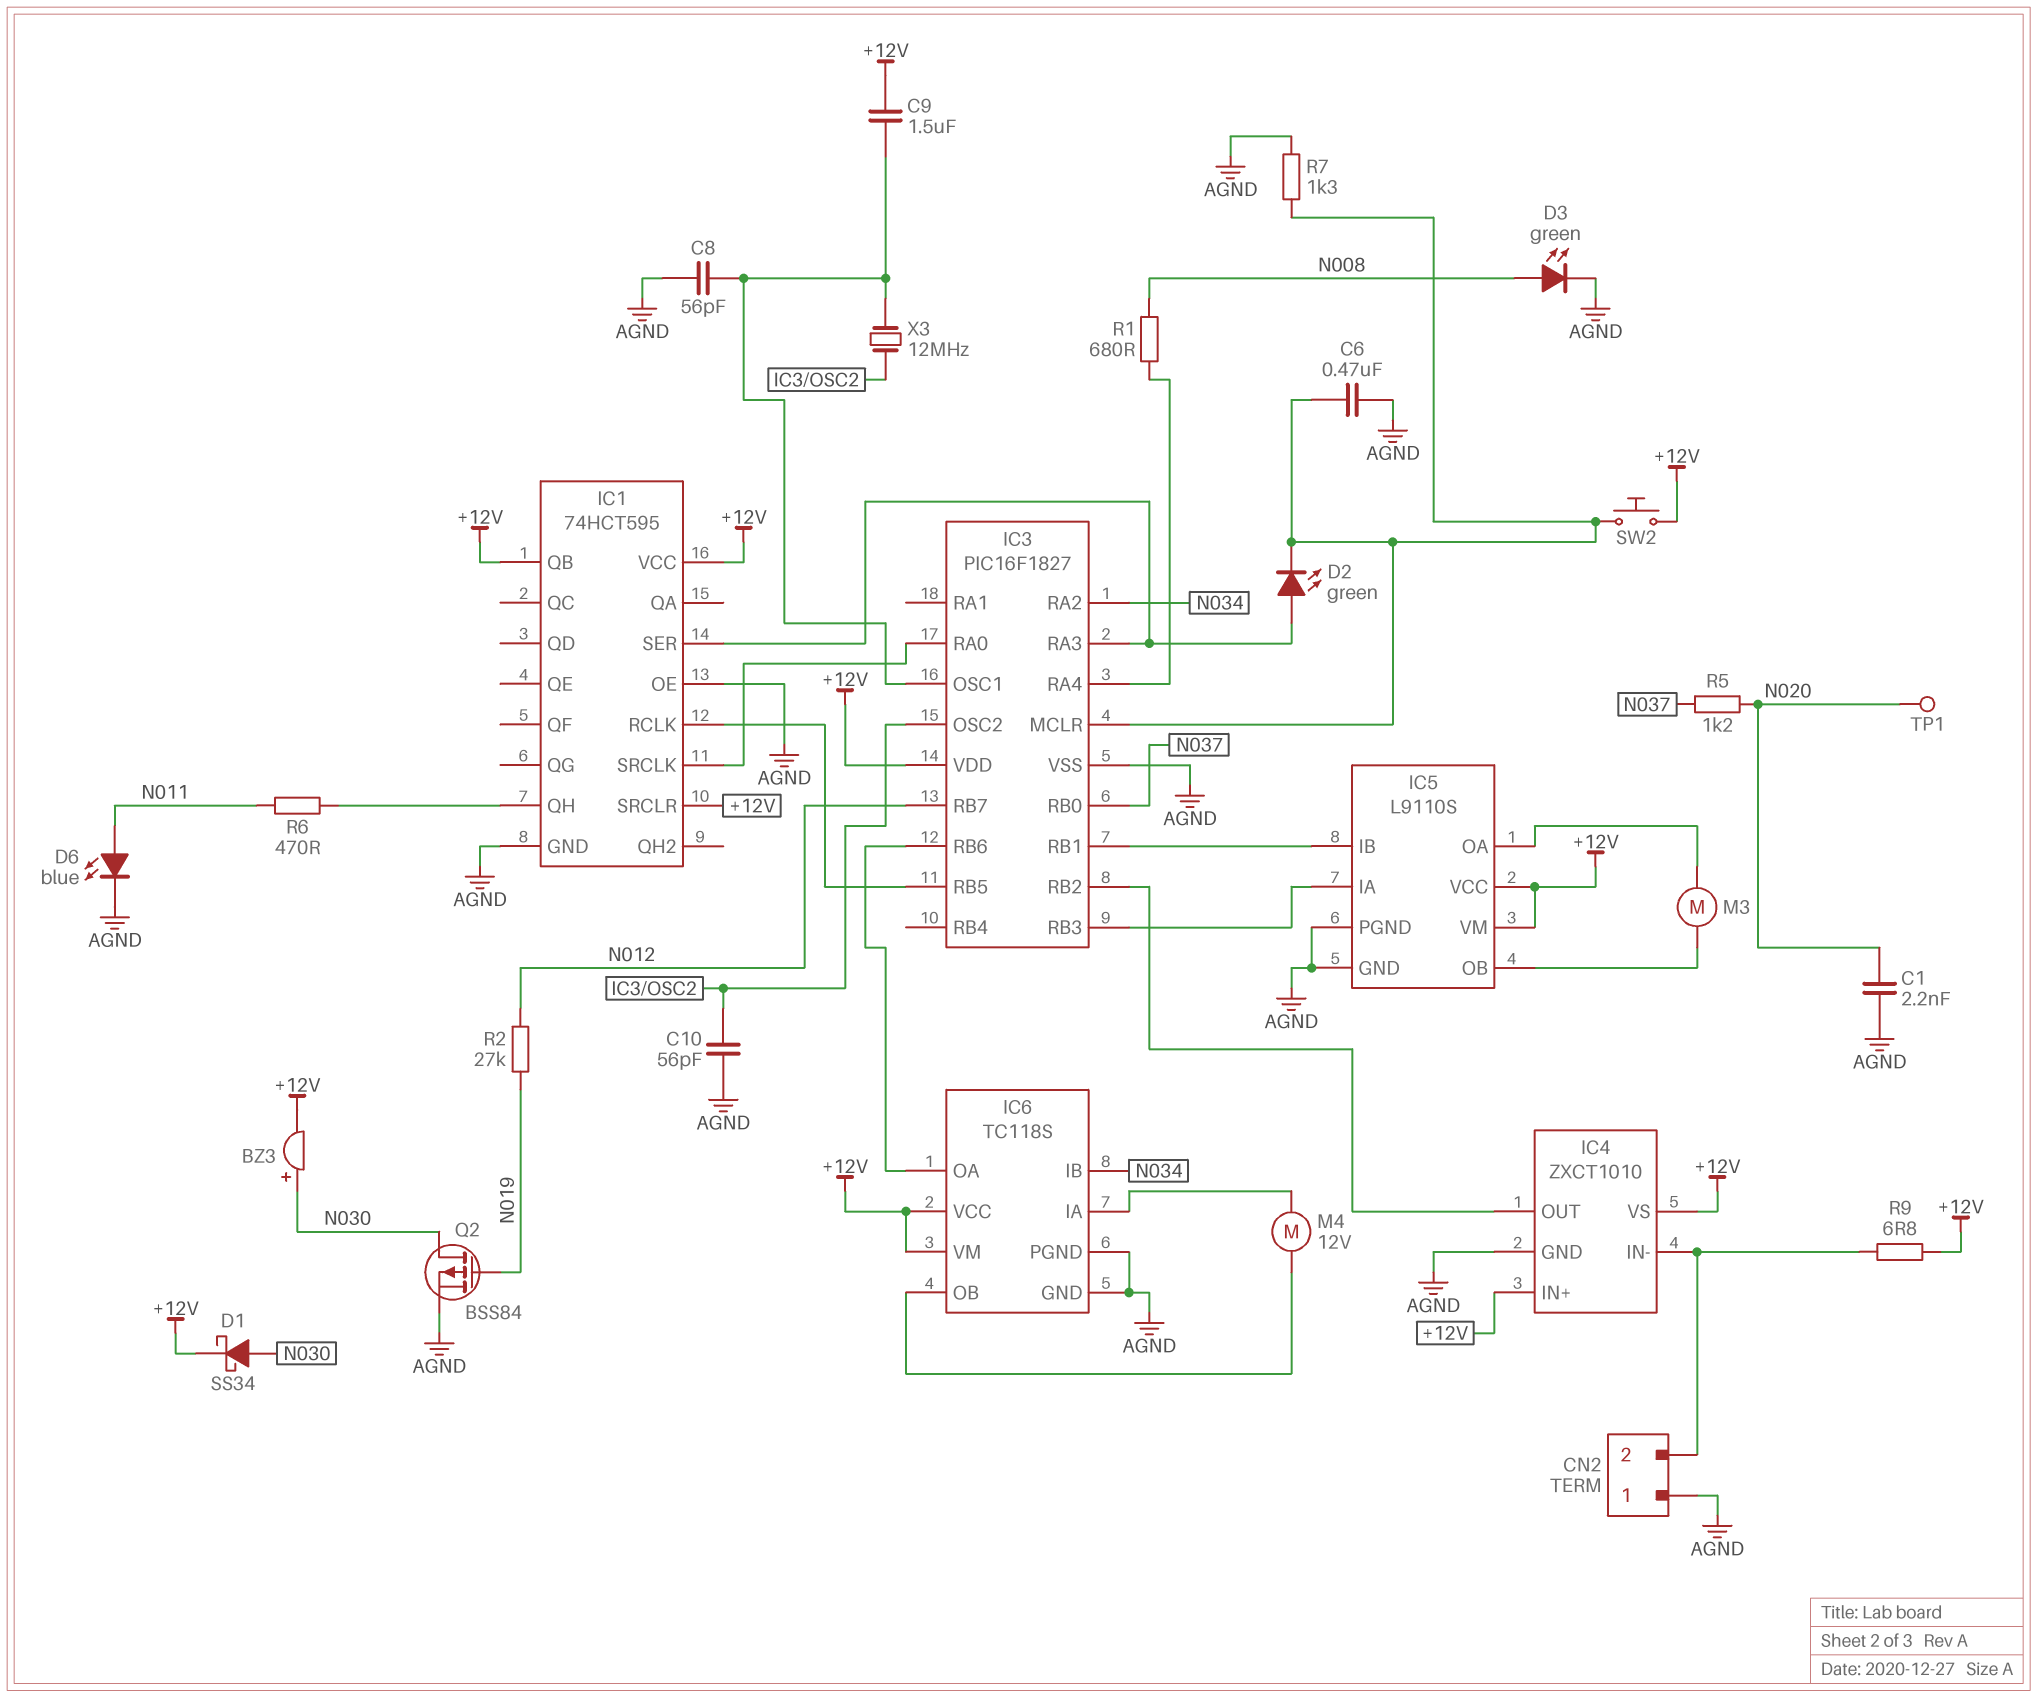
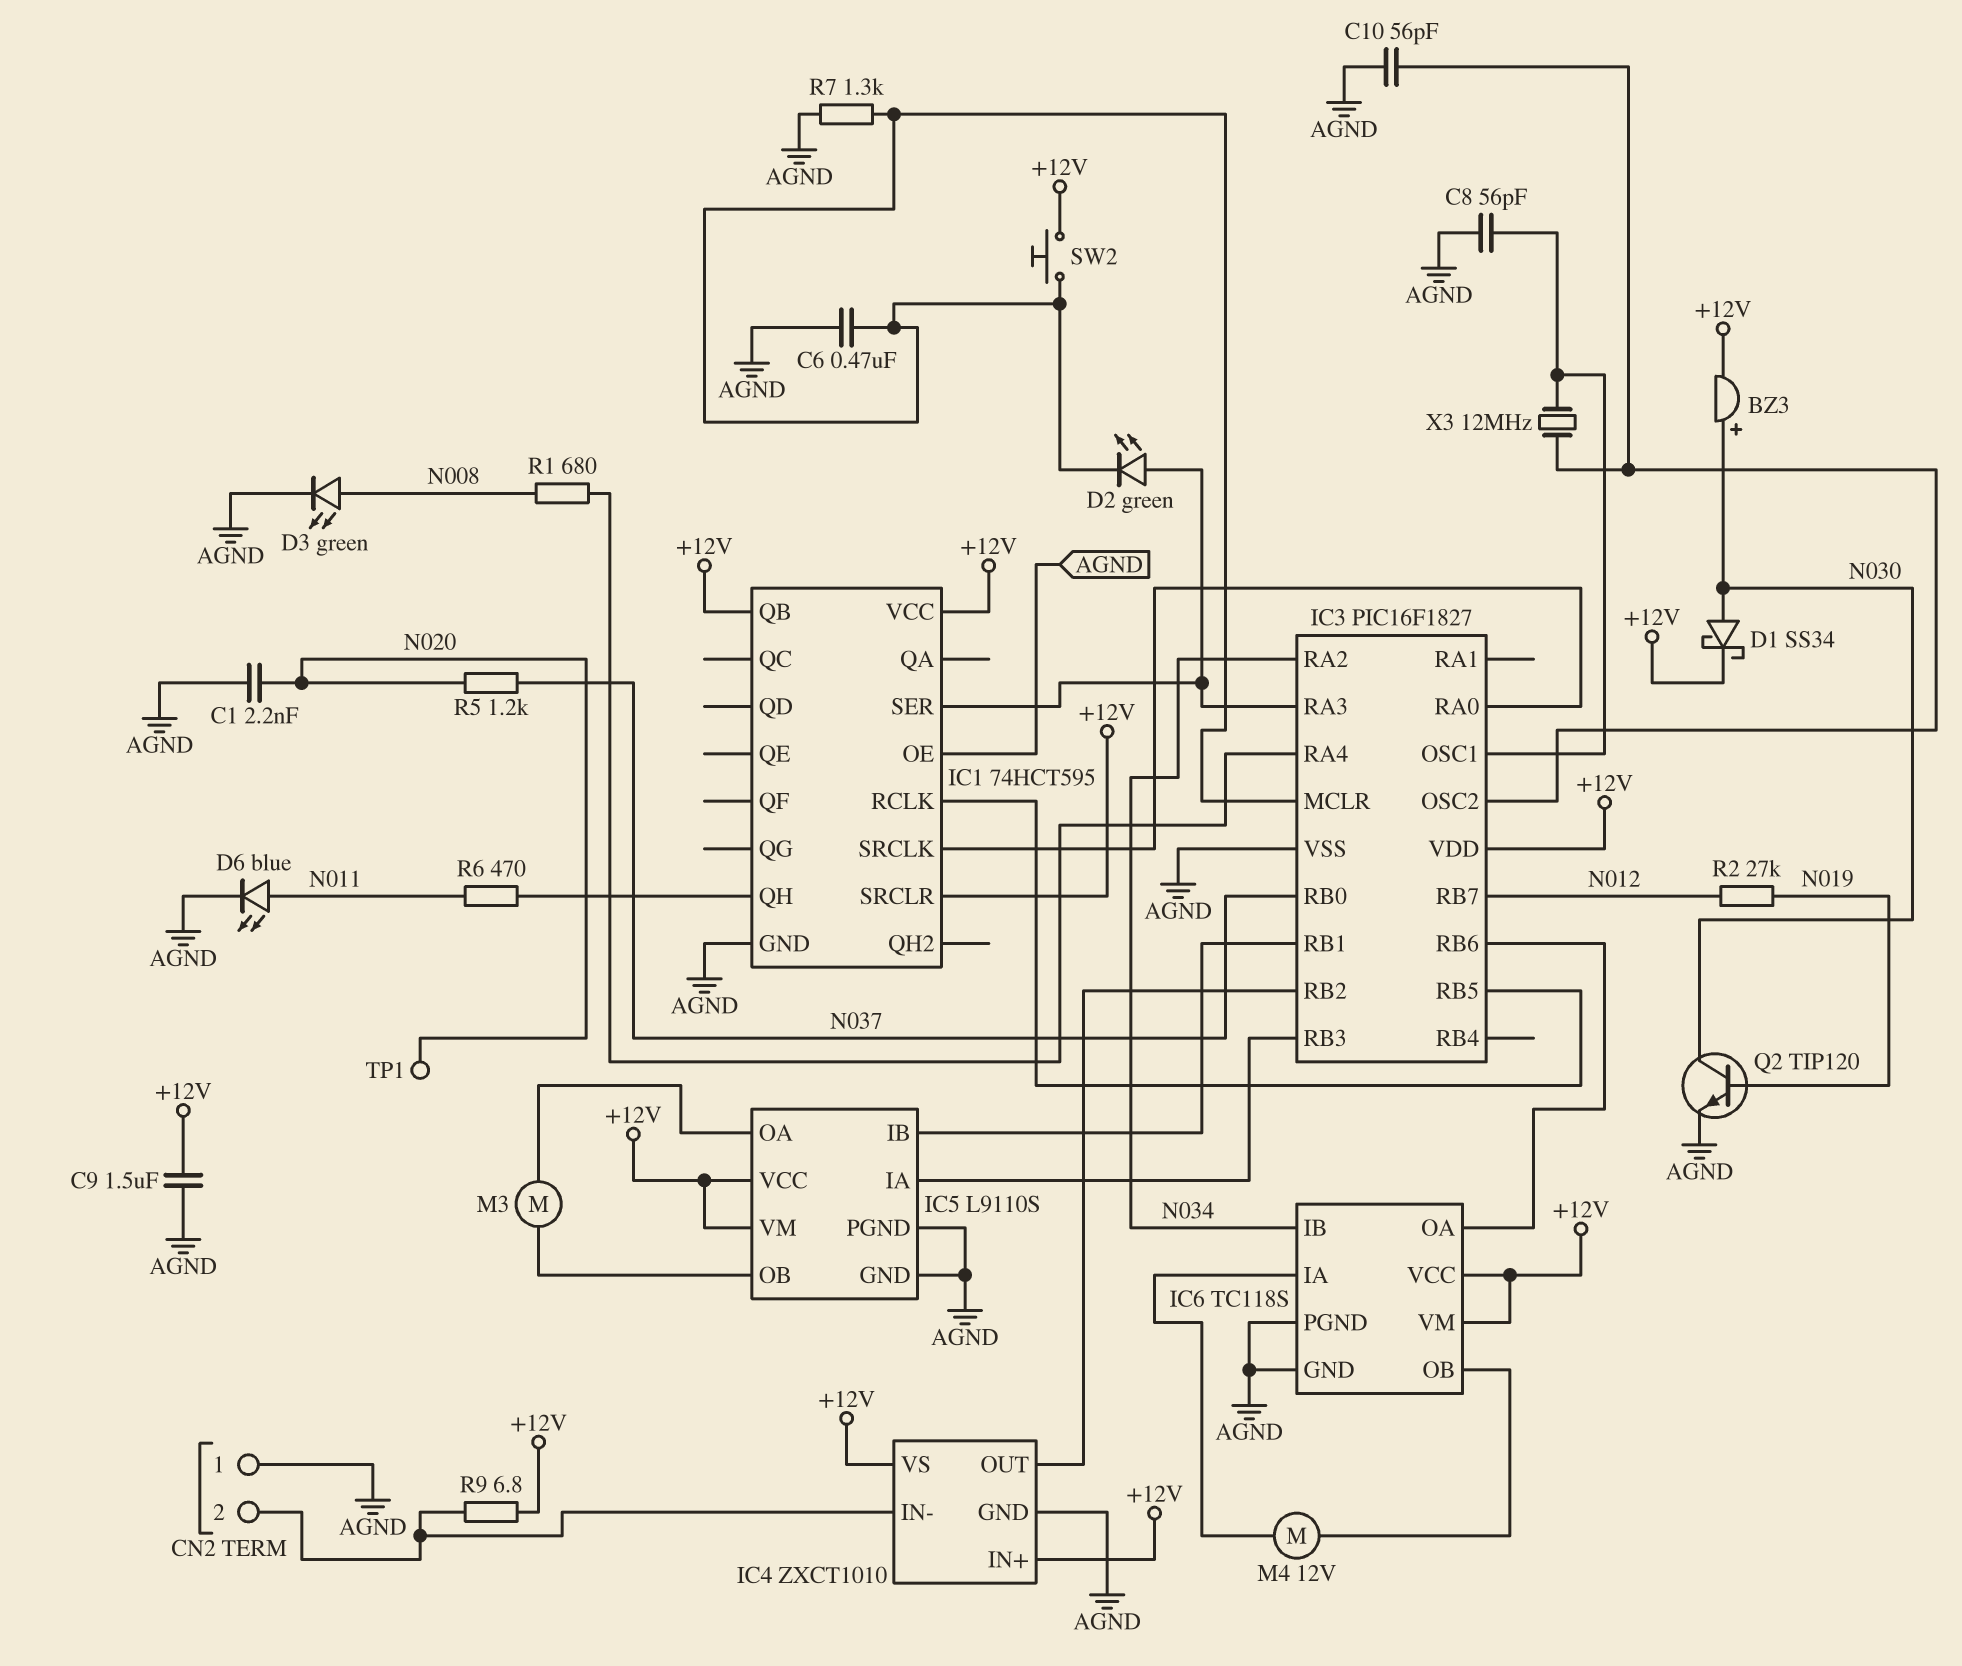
C9: 1.5uF (+12V, IC3/OSC1) -> 1.5uF (+12V, AGND)
Q2: PMOS BSS84 (G N019, D N030, S AGND) -> NPN TIP120 (B N019, C N030, E AGND)

